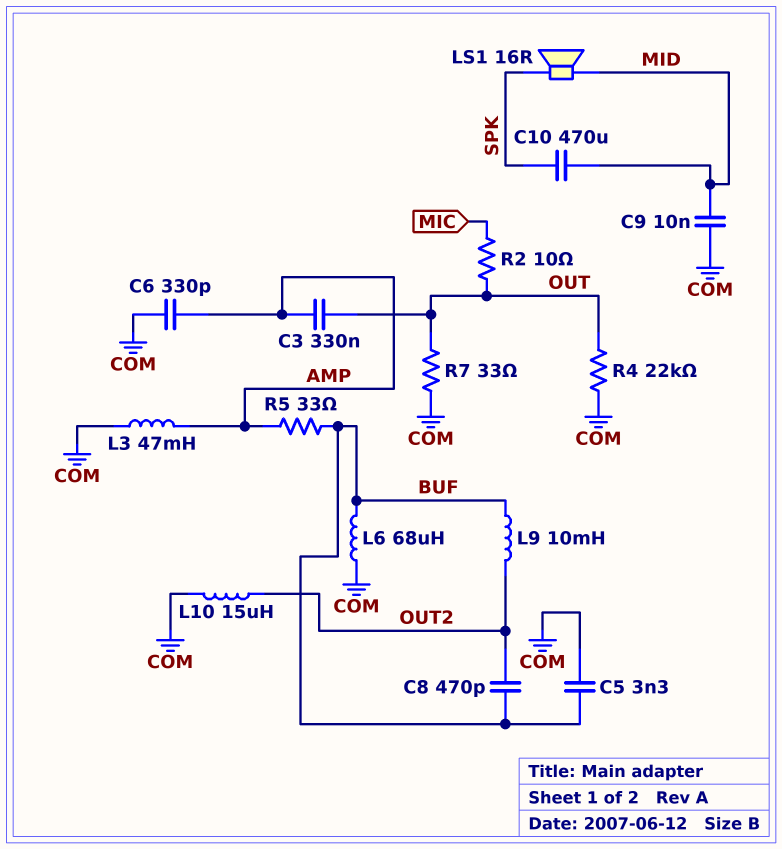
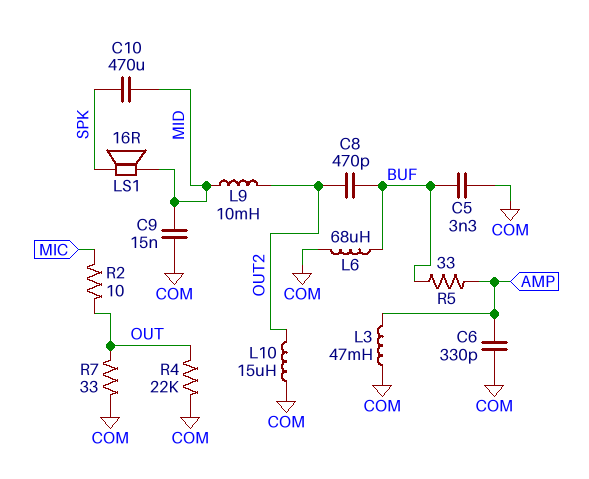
C3: 330nF (AMP, OUT) -> none
C9: 10nF (COM, MID) -> 15nF (COM, MID)
L9: 10mH (BUF, OUT2) -> 10mH (MID, OUT2)

